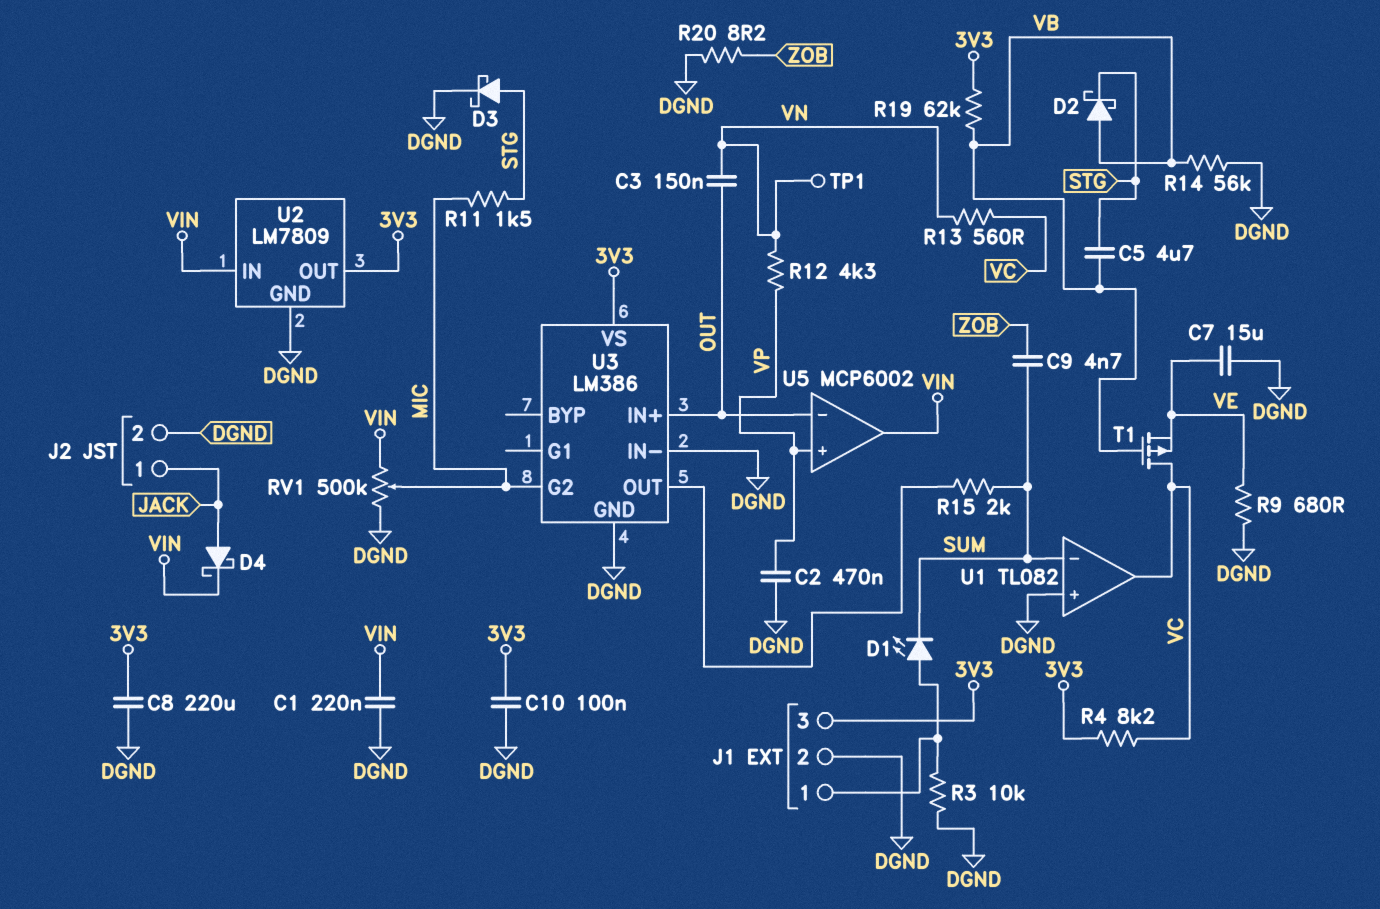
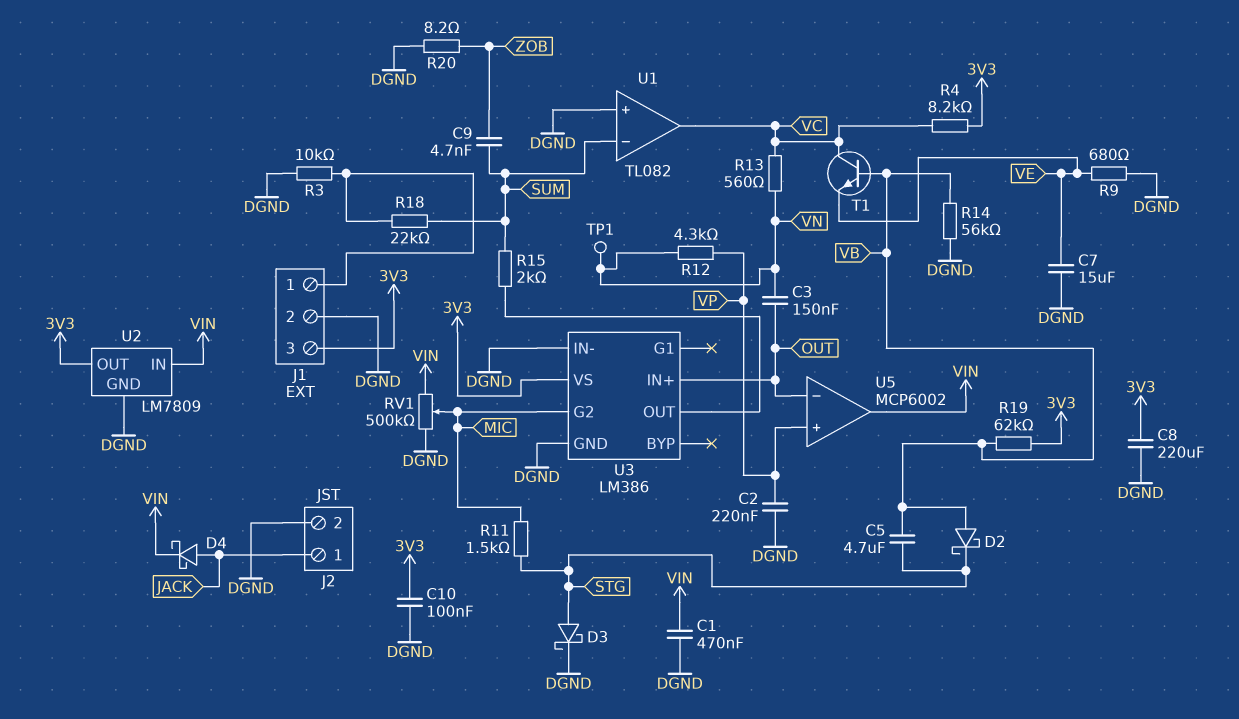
C1: 220nF (DGND, VIN) -> 470nF (DGND, VIN)
C2: 470nF (DGND, VP) -> 220nF (DGND, VP)
D1: LED (A J1/1, K SUM) -> none
R18: none -> 22k (J1/1, SUM)
T1: PMOS (G VB, D VC, S VE) -> NPN (B VB, C VC, E VE)

